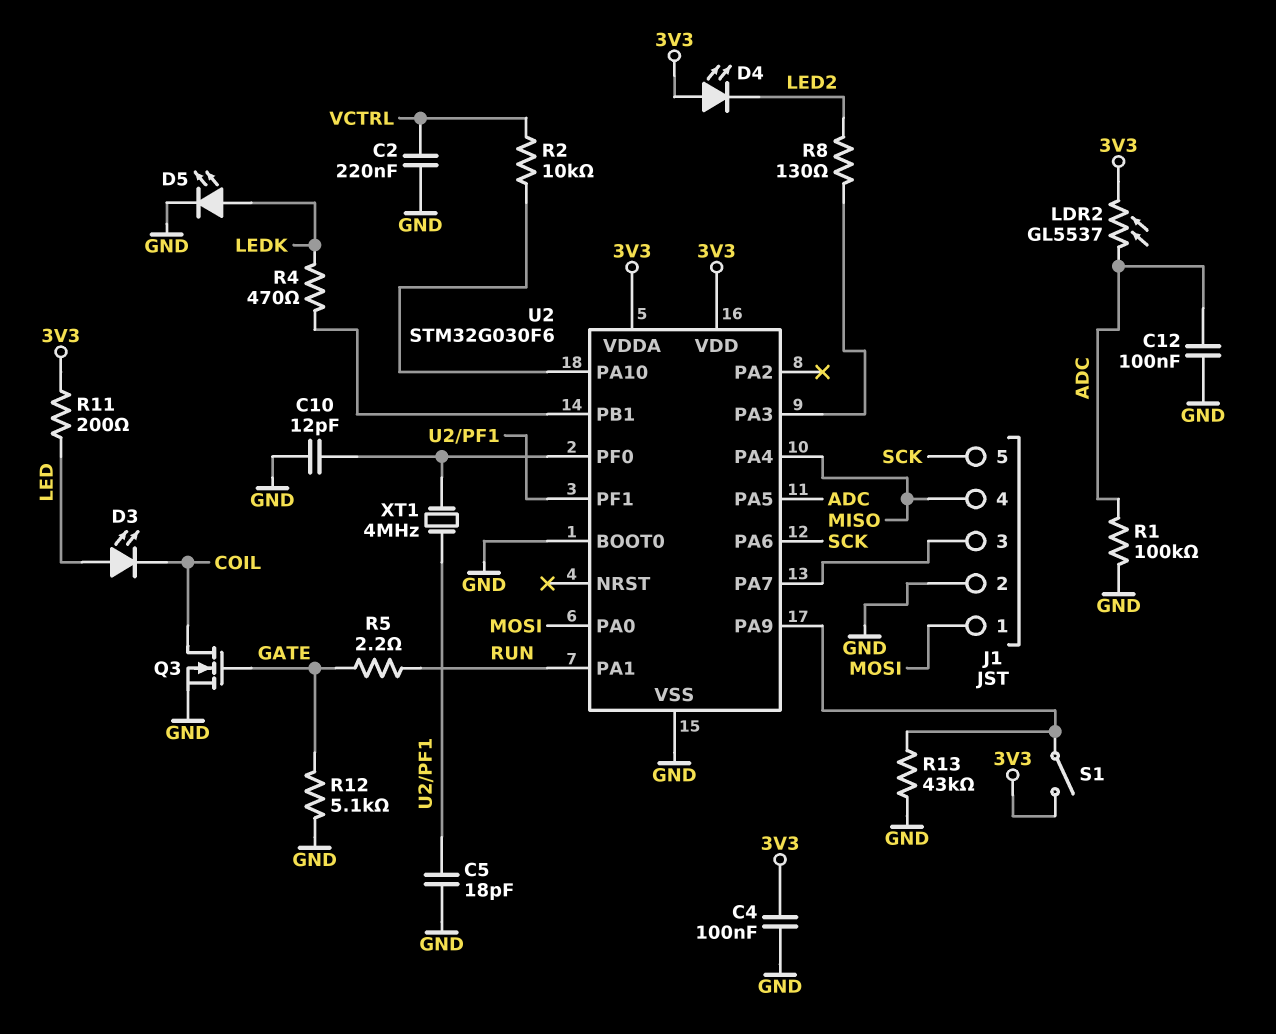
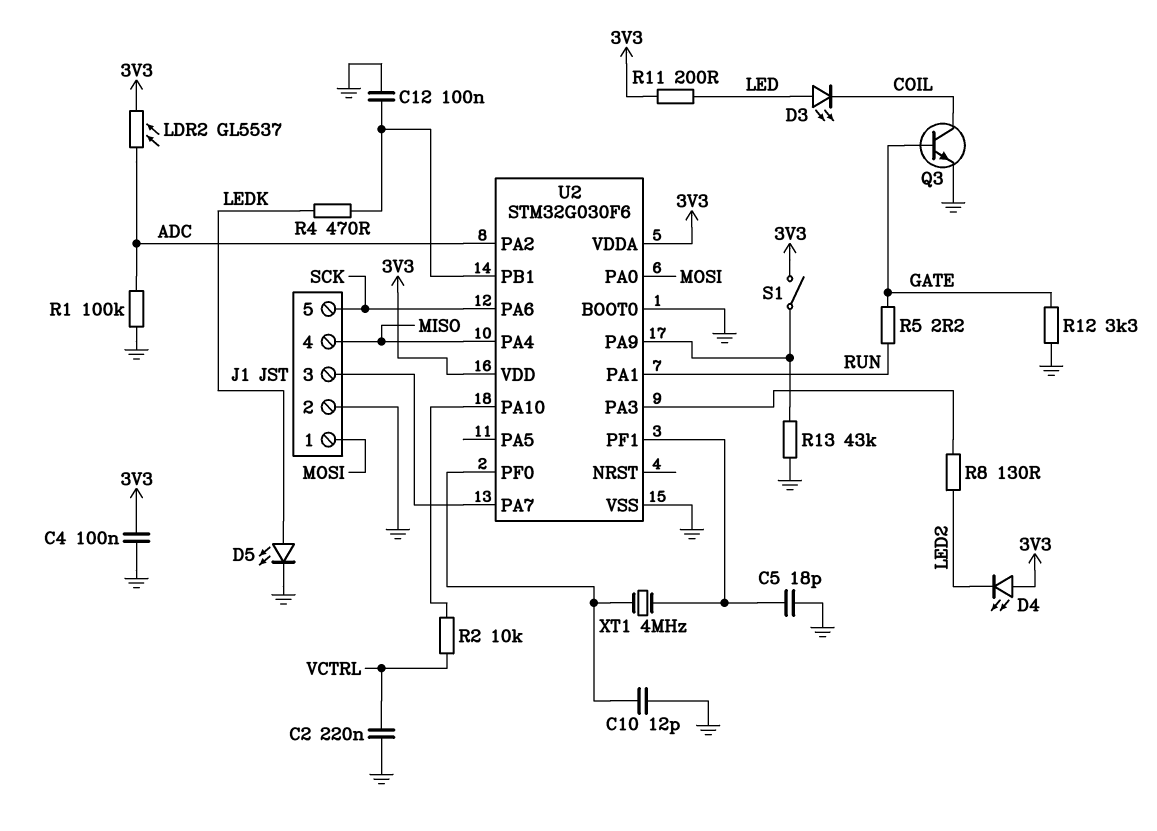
C12: 100nF (ADC, GND) -> 100nF (GND, U2/PB1)
Q3: NMOS (G GATE, D COIL, S GND) -> NPN (B GATE, C COIL, E GND)
R12: 5.1k (GATE, GND) -> 3.3k (GATE, GND)
U2 pin PA2: none -> ADC
U2 pin PA5: ADC -> none

